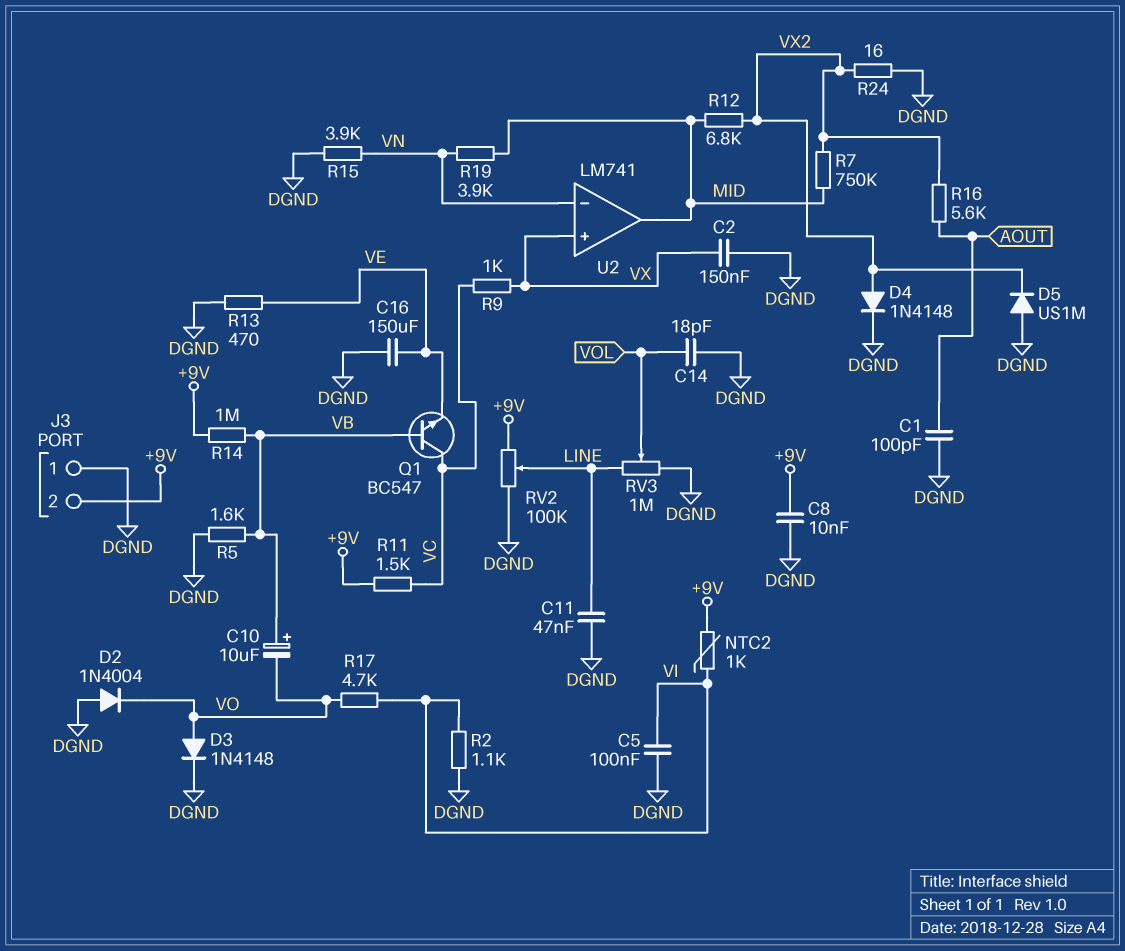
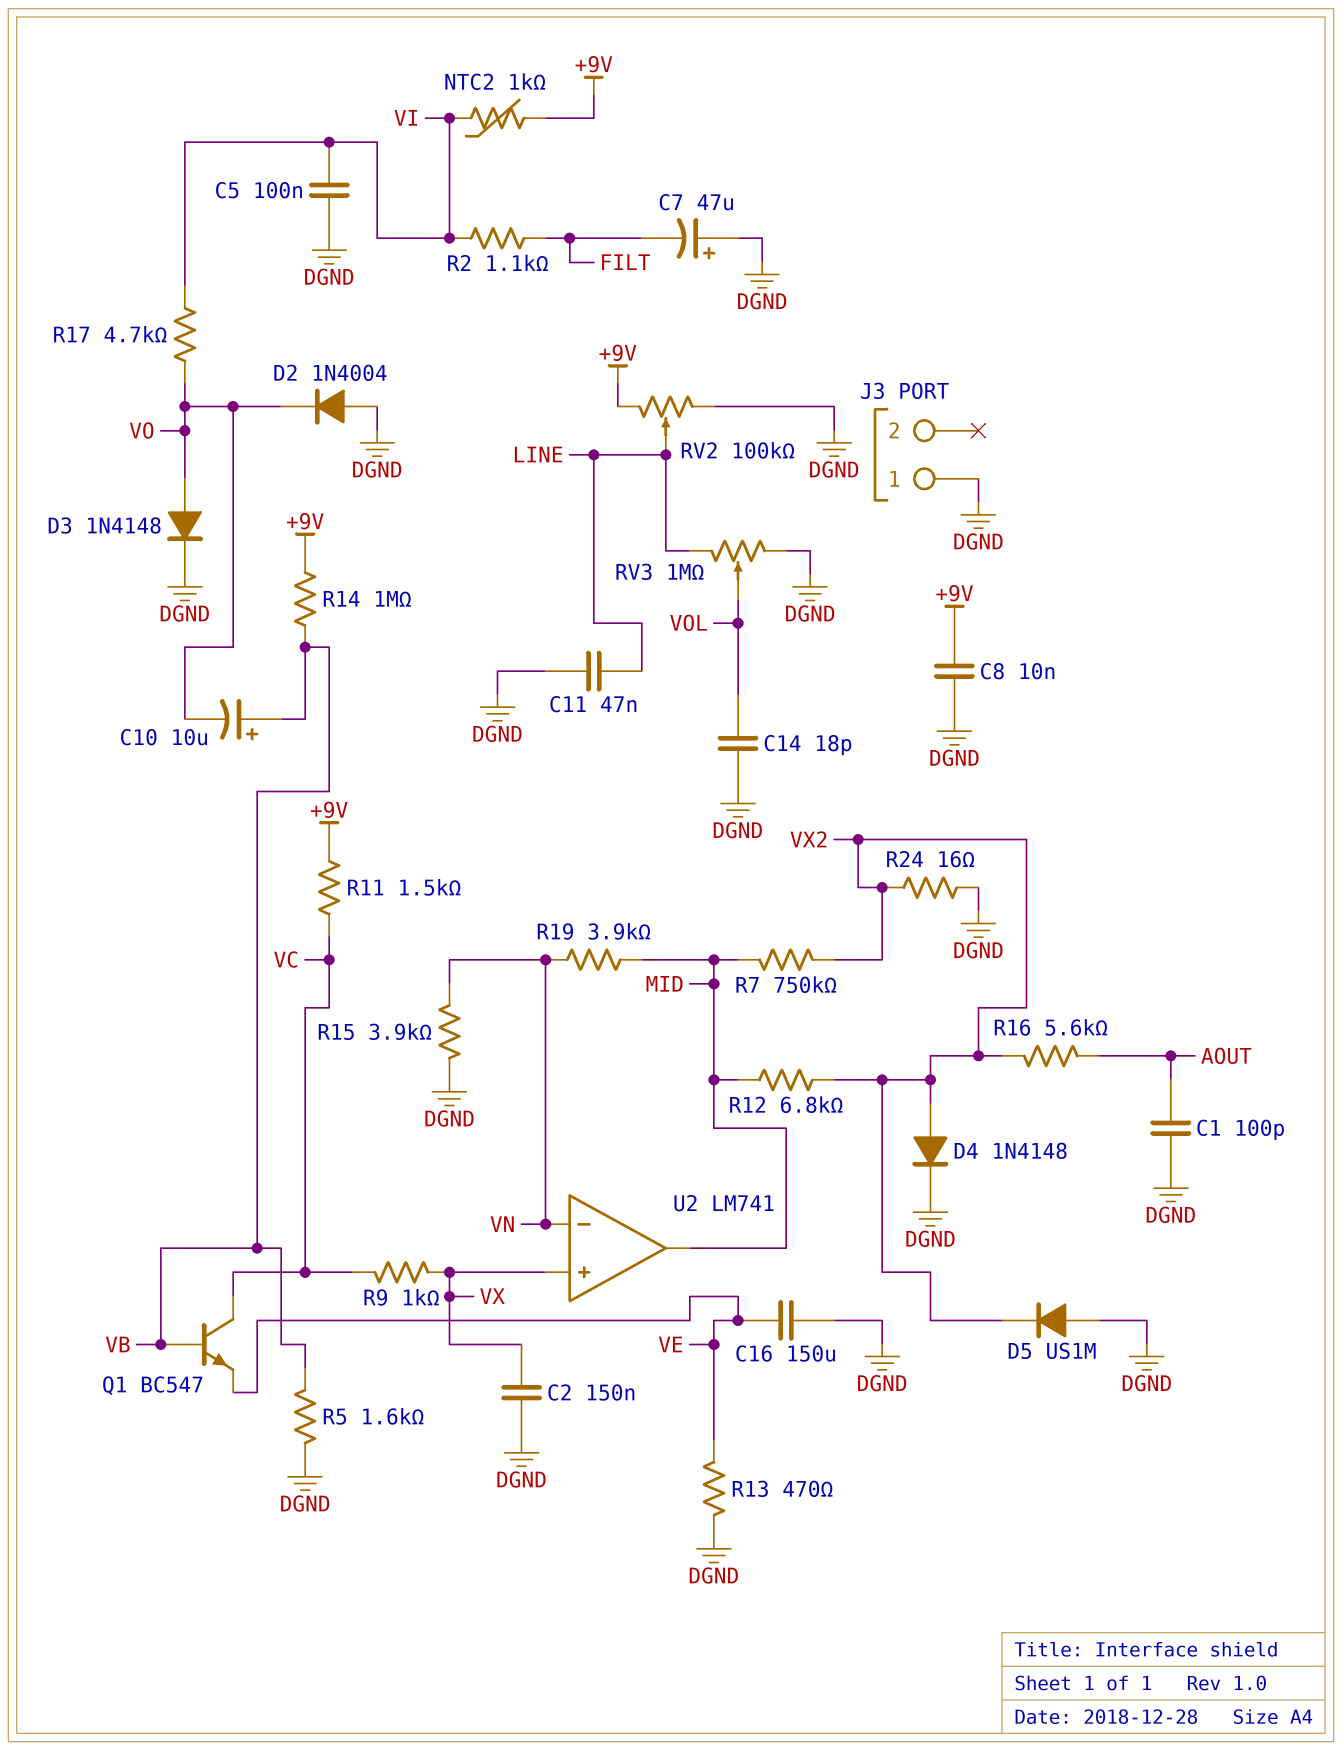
C7: none -> 47uF (plus DGND, minus FILT)
J3 pin 2: +9V -> none
R2: 1.1k (DGND, VI) -> 1.1k (FILT, VI)

